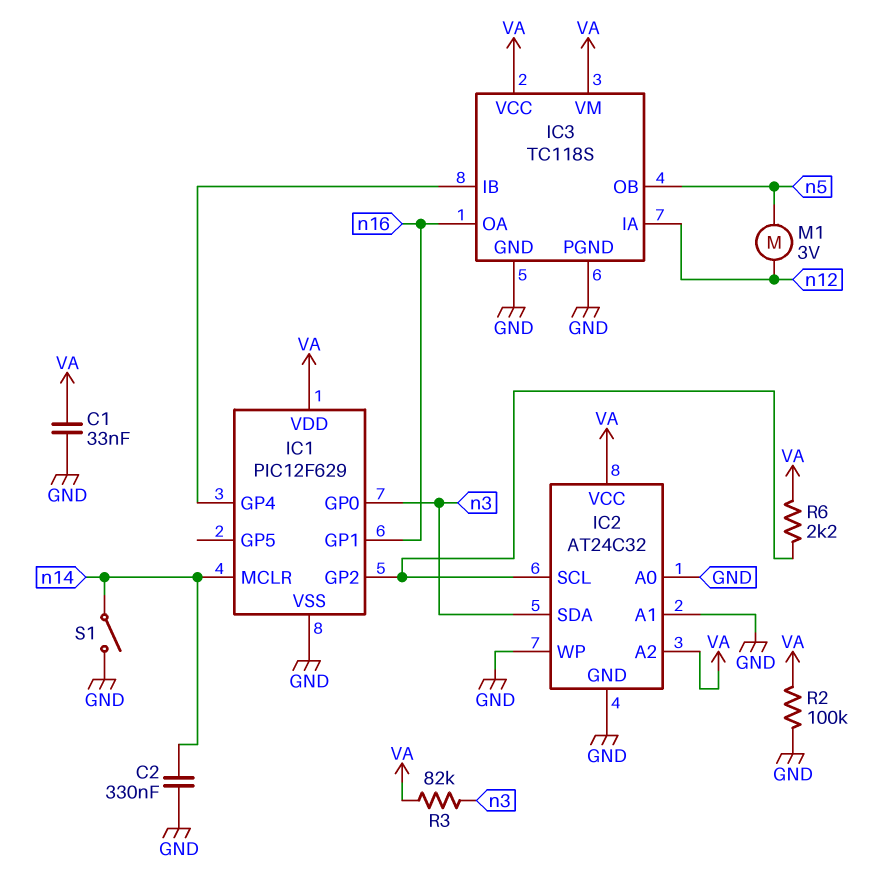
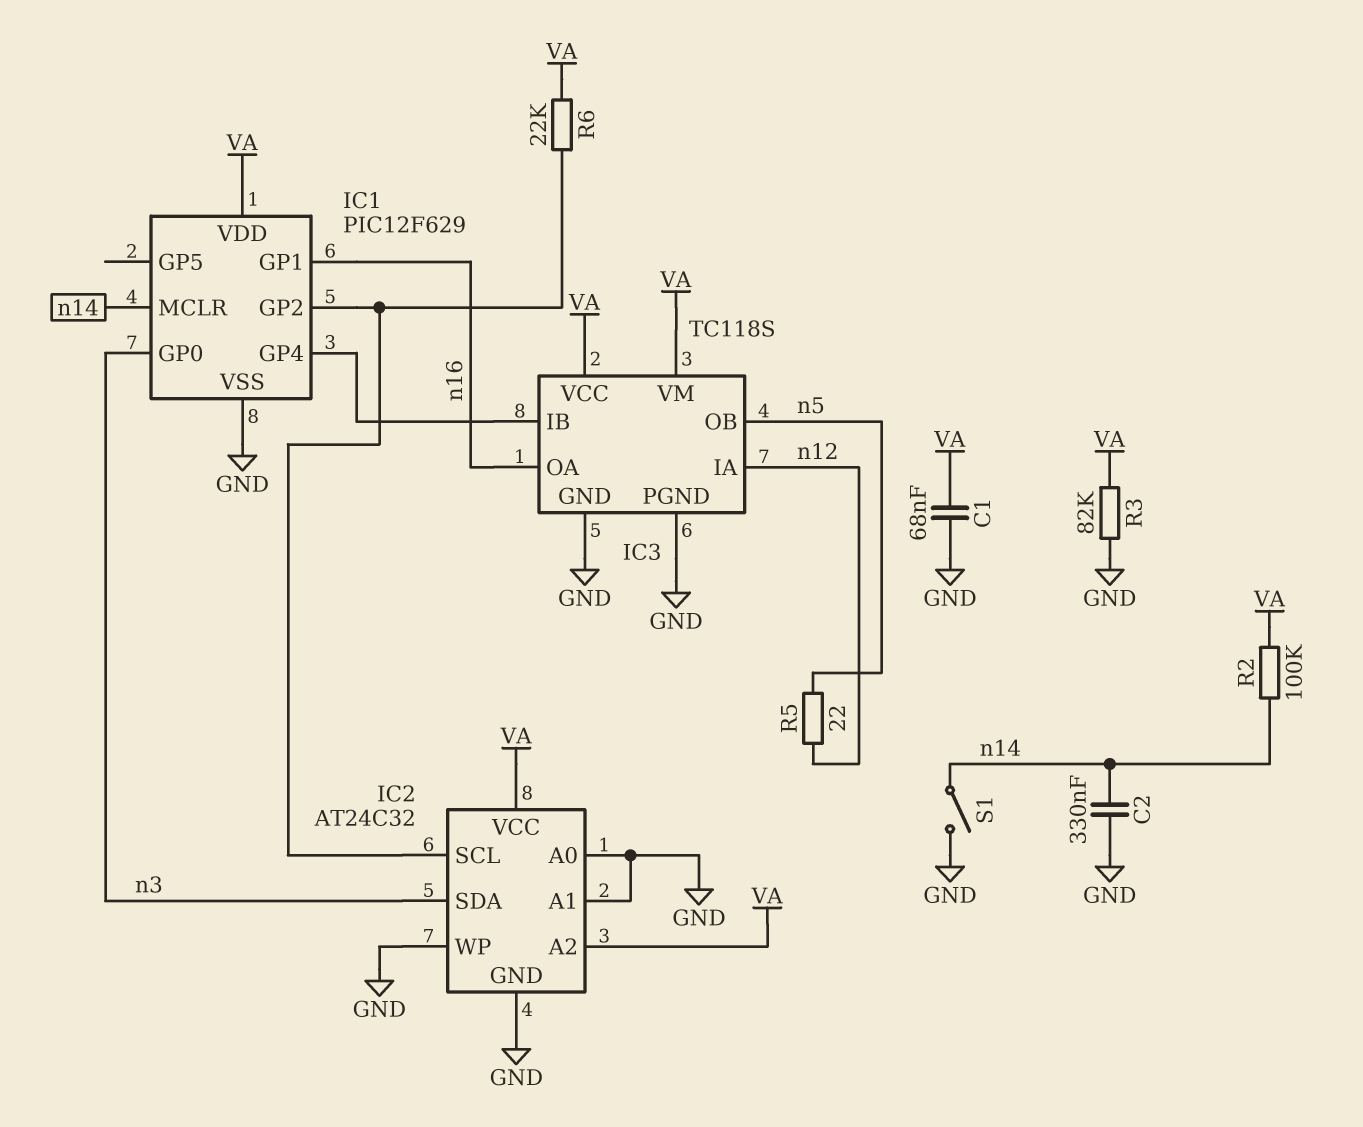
C1: 33nF (GND, VA) -> 68nF (GND, VA)
M1: motor 3V (n5, n12) -> none
R2: 100k (GND, VA) -> 100k (VA, n14)
R3: 82k (VA, n3) -> 82k (GND, VA)
R5: none -> 22 (n5, n12)
R6: 2.2k (IC1/GP2, VA) -> 22k (IC1/GP2, VA)

